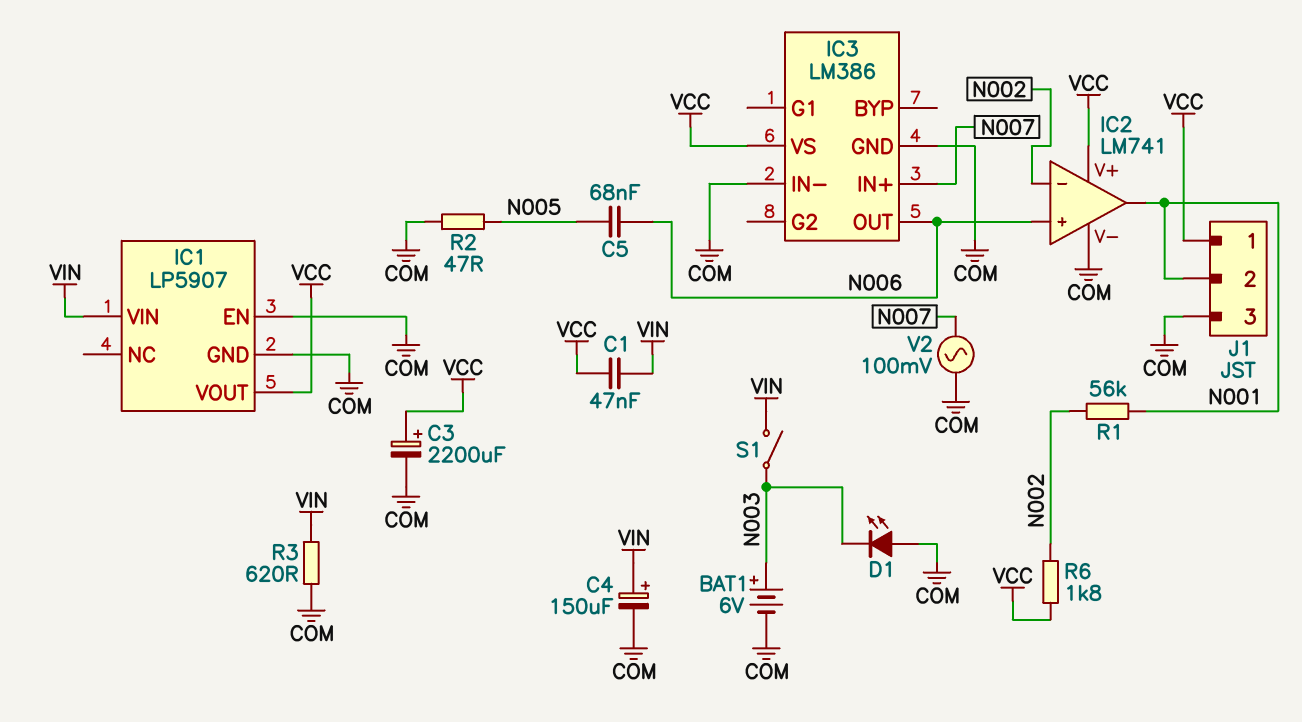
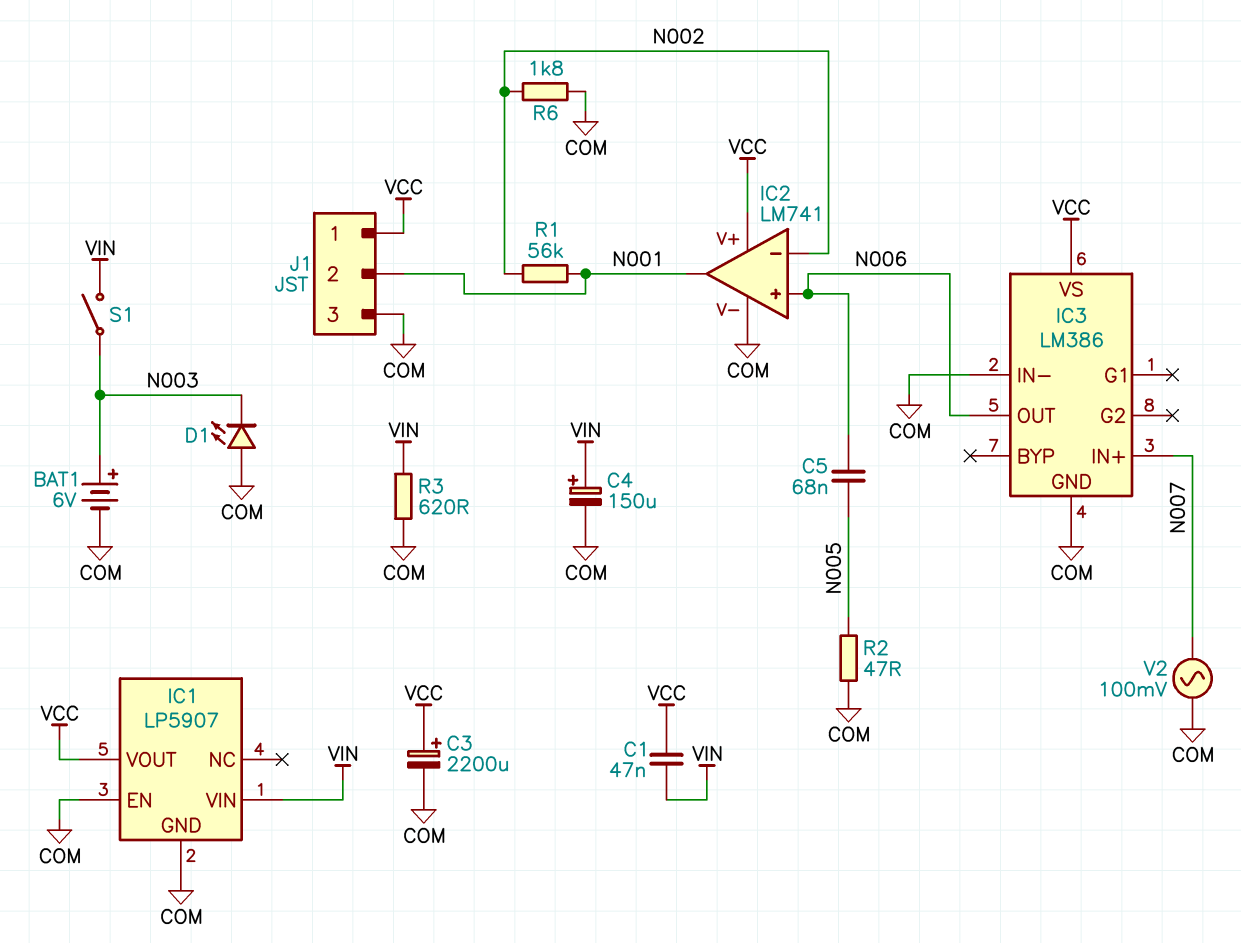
R6: 1.8k (N002, VCC) -> 1.8k (COM, N002)

